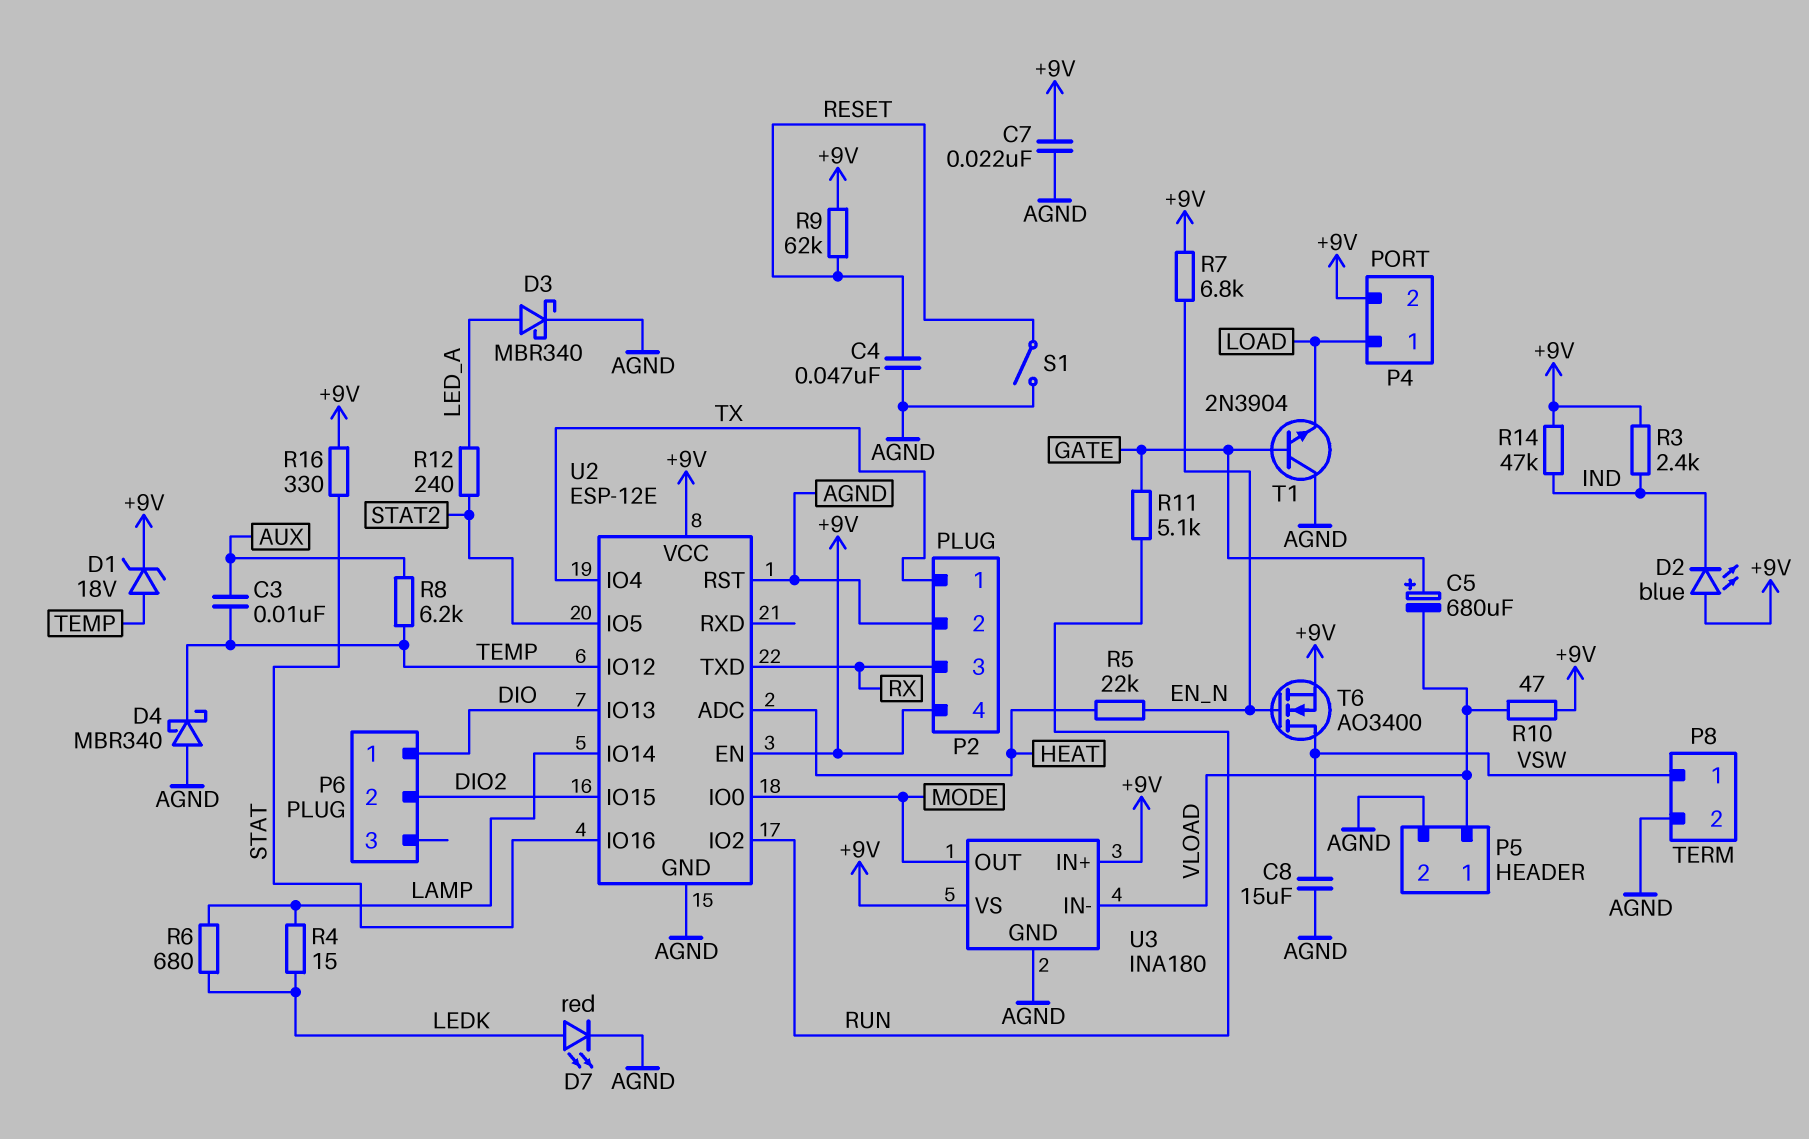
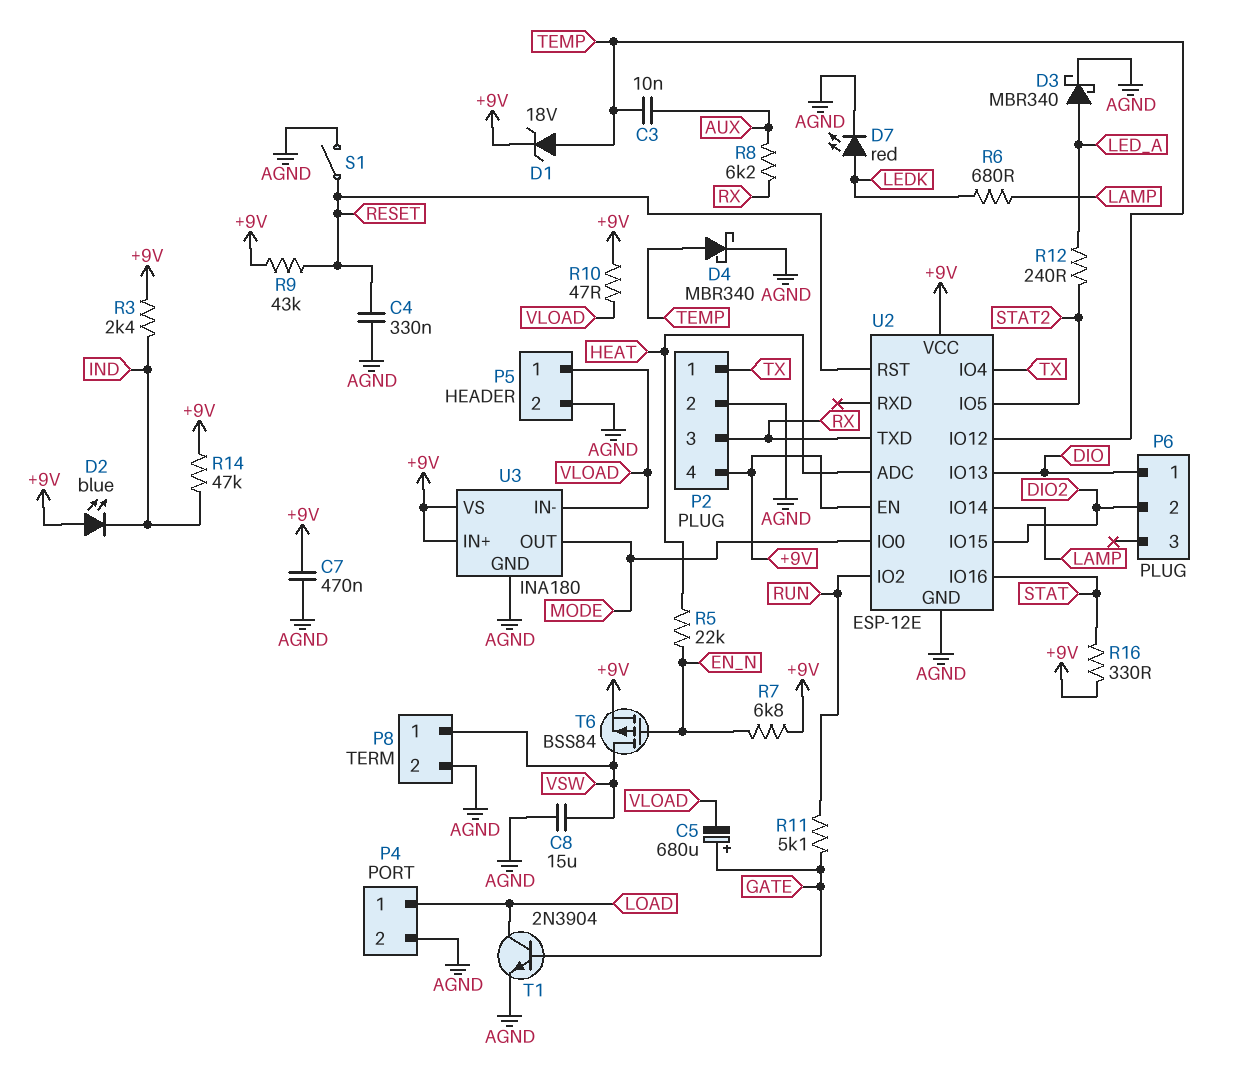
C4: 47nF (AGND, RESET) -> 330nF (AGND, RESET)
C7: 22nF (+9V, AGND) -> 470nF (+9V, AGND)
D4: schottky MBR340 (A AGND, K TEMP) -> schottky MBR340 (A TEMP, K AGND)
P4 pin 2: +9V -> AGND
R4: 15 (LAMP, LEDK) -> none
R8: 6.2k (AUX, TEMP) -> 6.2k (AUX, RX)
R9: 62k (+9V, RESET) -> 43k (+9V, RESET)
T1: NPN 2N3904 (B GATE, C AGND, E LOAD) -> NPN 2N3904 (B GATE, C LOAD, E AGND)
T6: NMOS AO3400 (G EN_N, D VSW, S +9V) -> PMOS BSS84 (G EN_N, D VSW, S +9V)
U2 pin RST: AGND -> RESET

